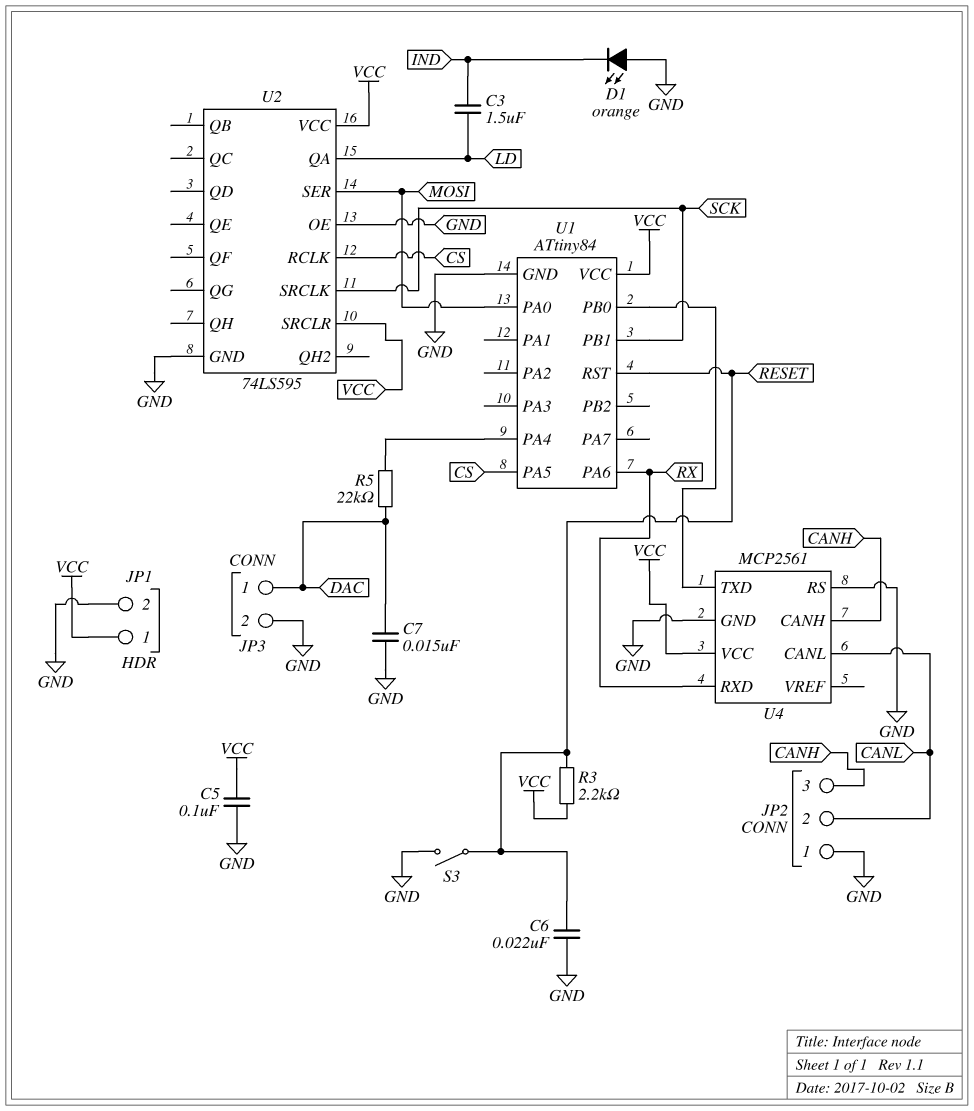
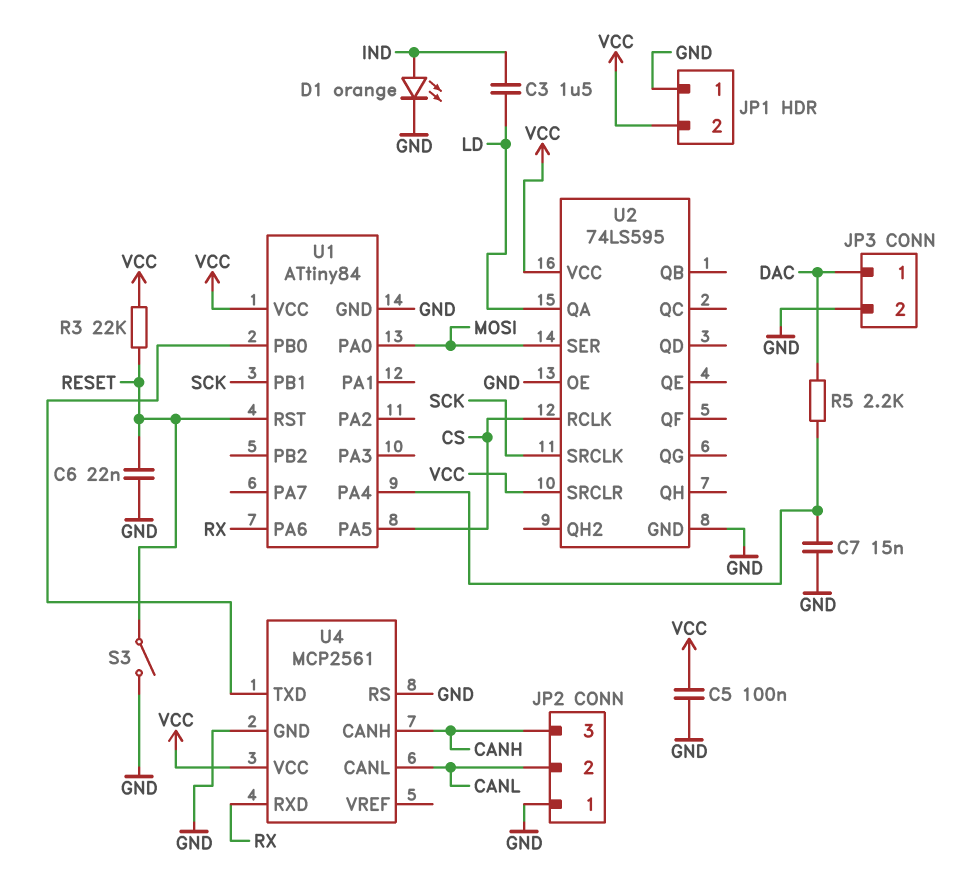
C7: 15nF (DAC, GND) -> 15nF (GND, U1/PA4)
D1: LED orange (A GND, K IND) -> LED orange (A IND, K GND)
JP1 pin 1: VCC -> GND
JP1 pin 2: GND -> VCC
R3: 2.2k (RESET, VCC) -> 22k (RESET, VCC)
R5: 22k (DAC, U1/PA4) -> 2.2k (DAC, U1/PA4)

